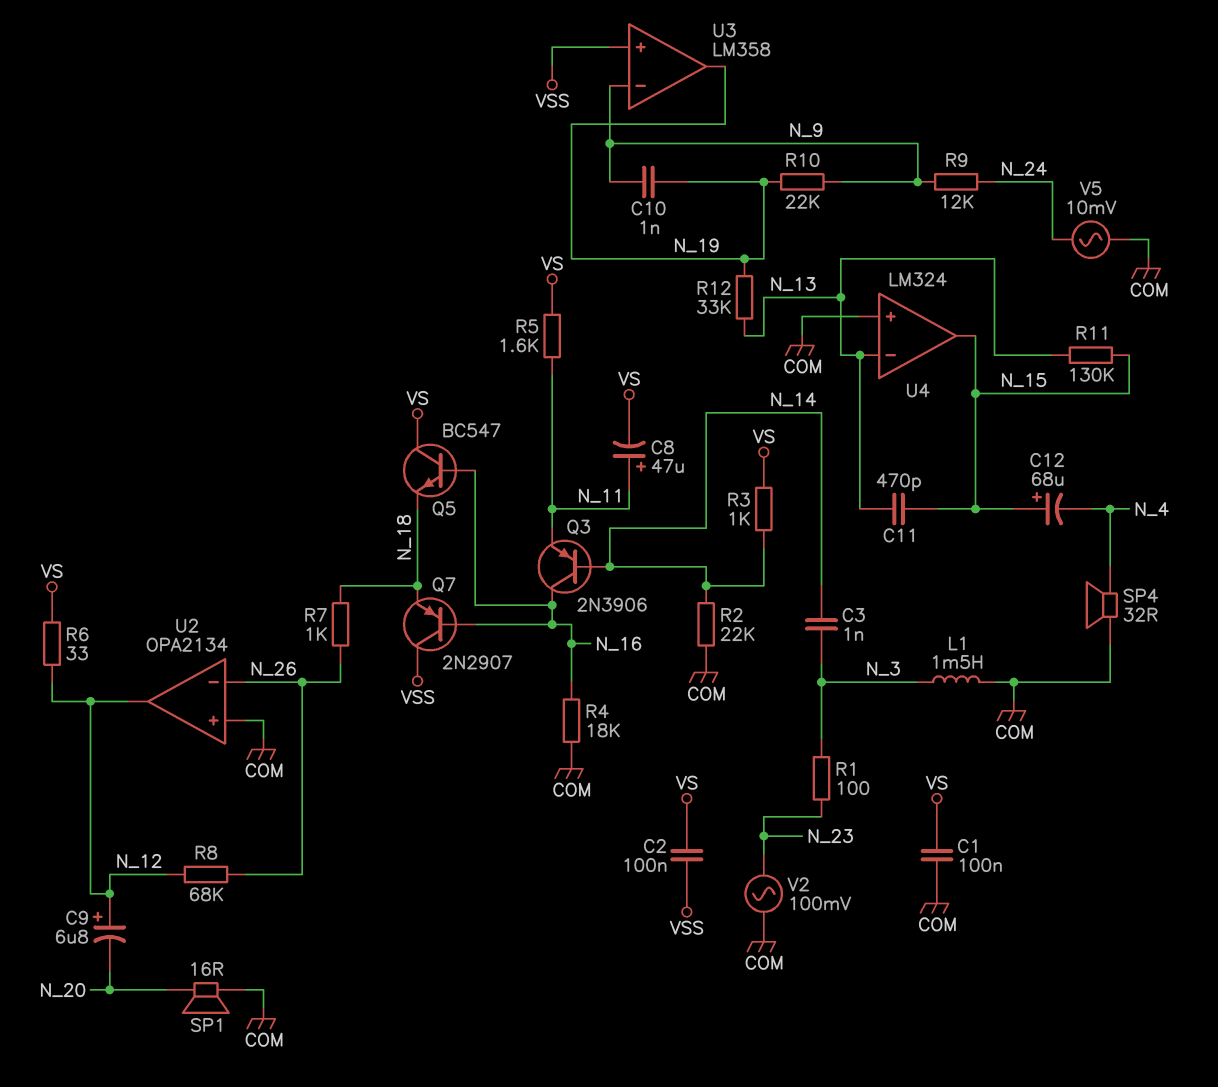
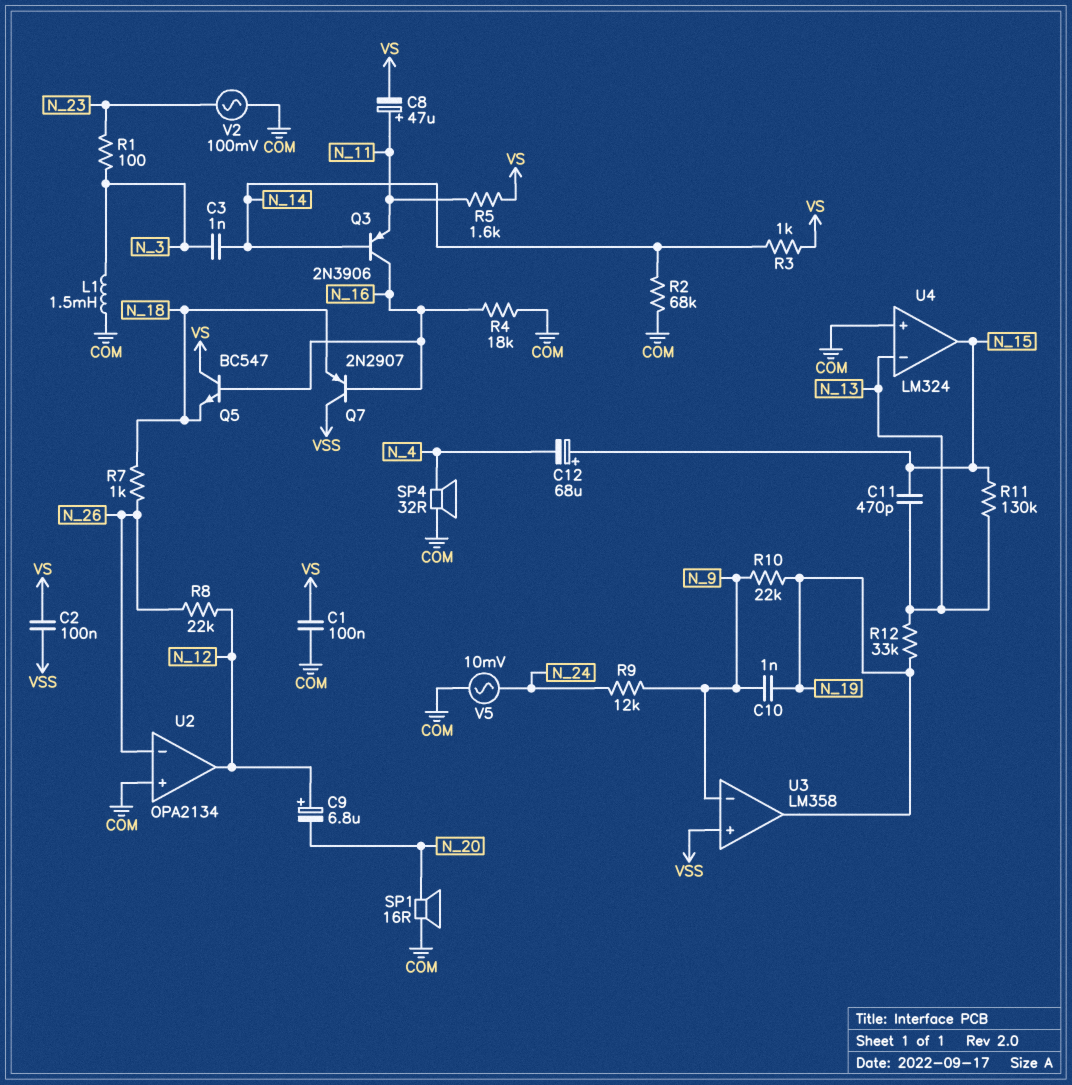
R2: 22k (COM, N_14) -> 68k (COM, N_14)
R6: 33 (N_12, VS) -> none
R8: 68k (N_12, N_26) -> 22k (N_12, N_26)

